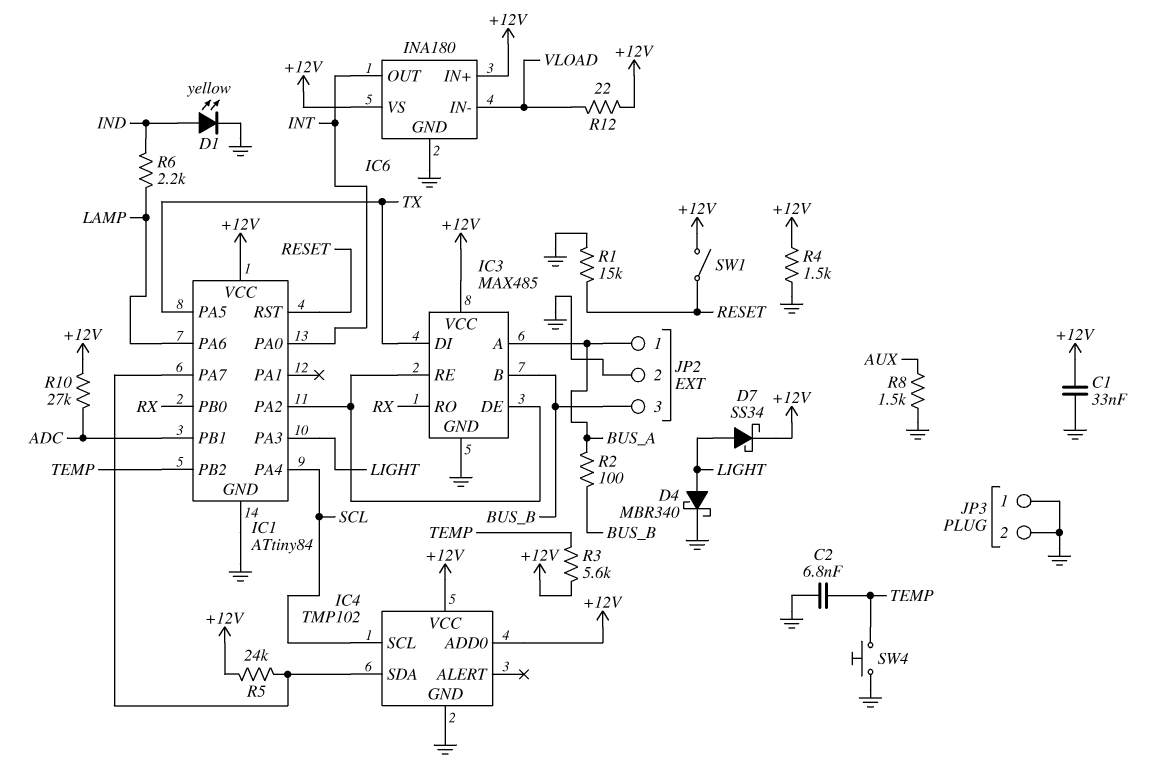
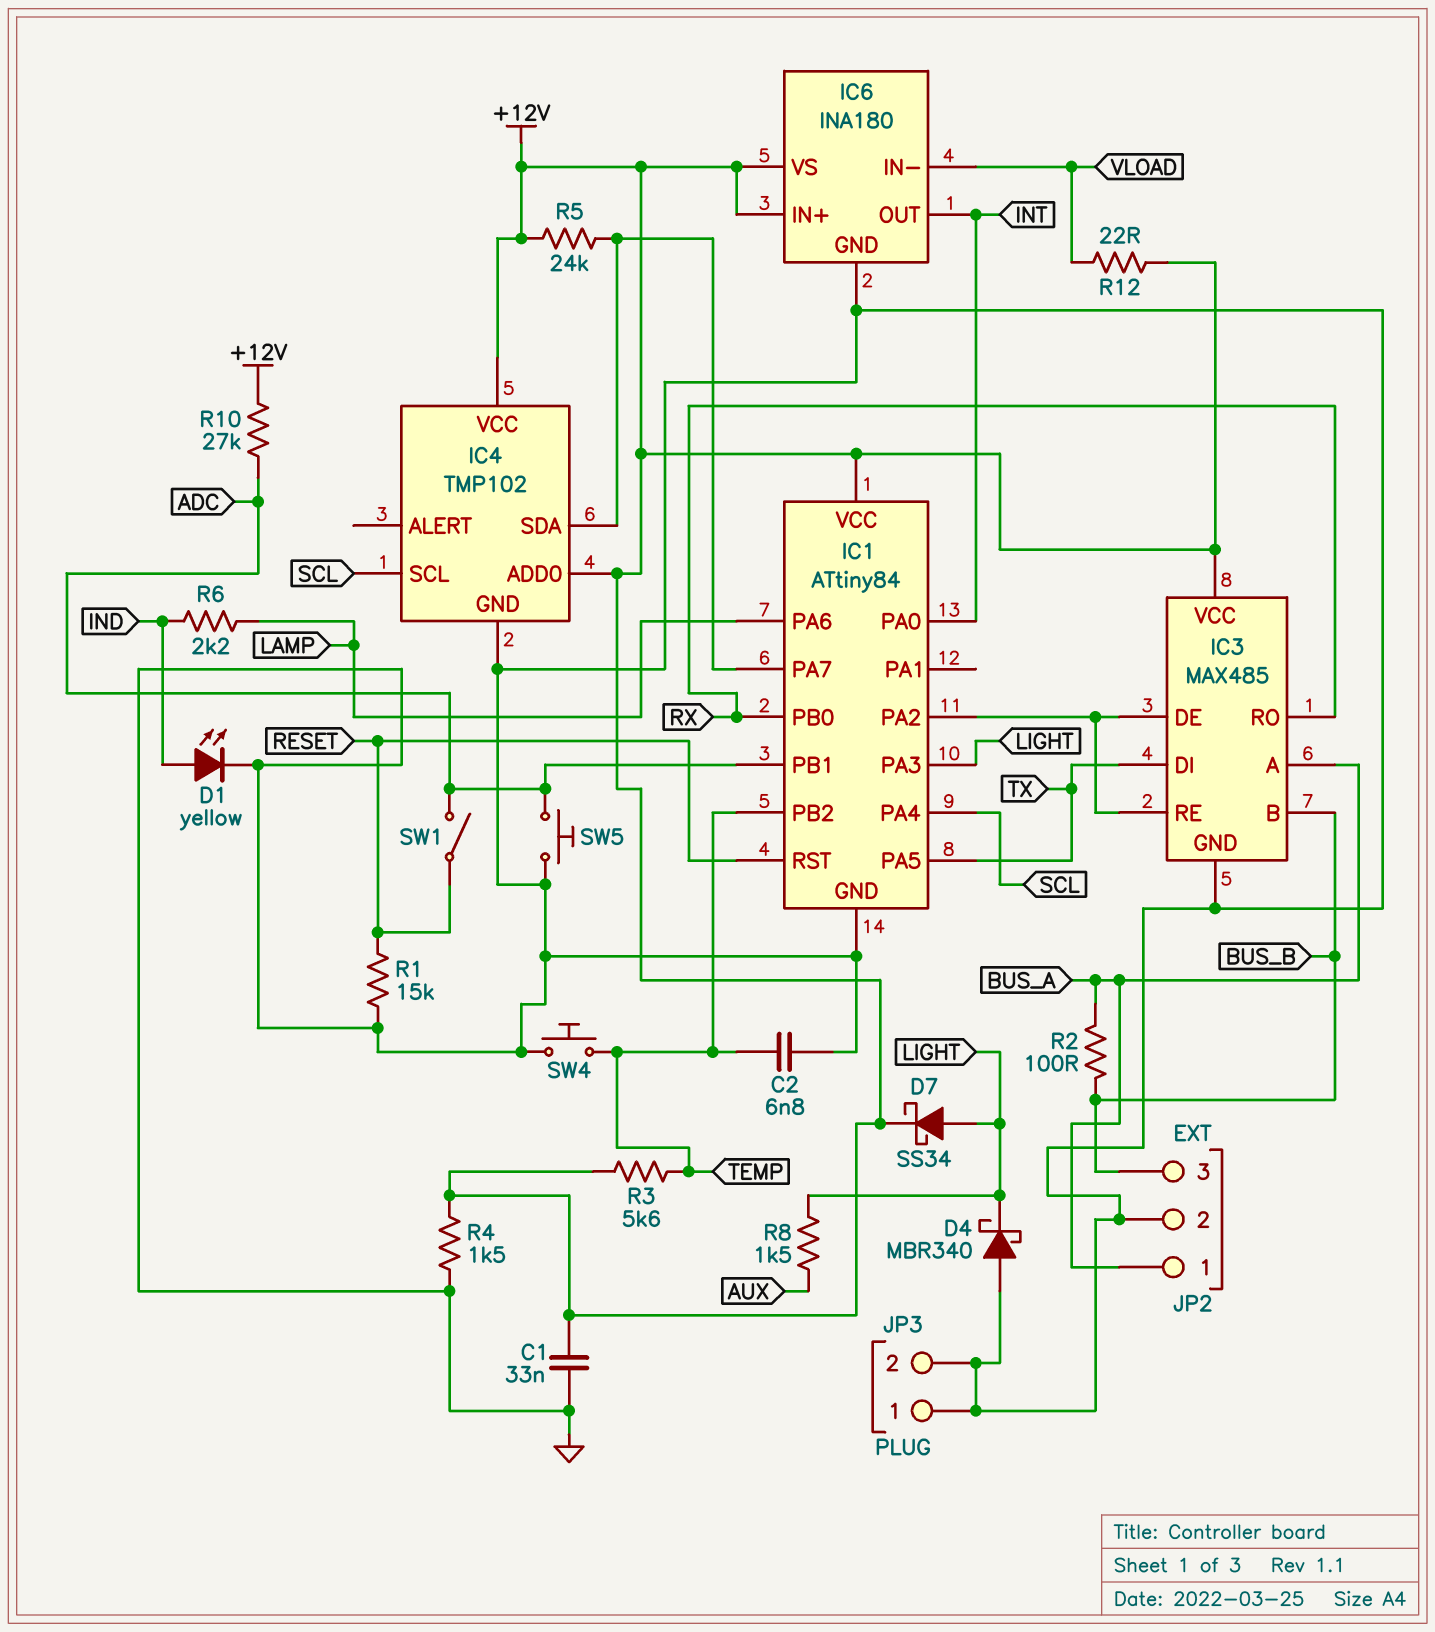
D4: schottky MBR340 (A LIGHT, K GND) -> schottky MBR340 (A GND, K LIGHT)
R8: 1.5k (AUX, GND) -> 1.5k (AUX, LIGHT)
SW1: switch (+12V, RESET) -> switch (ADC, RESET)
SW5: none -> button (ADC, GND)

